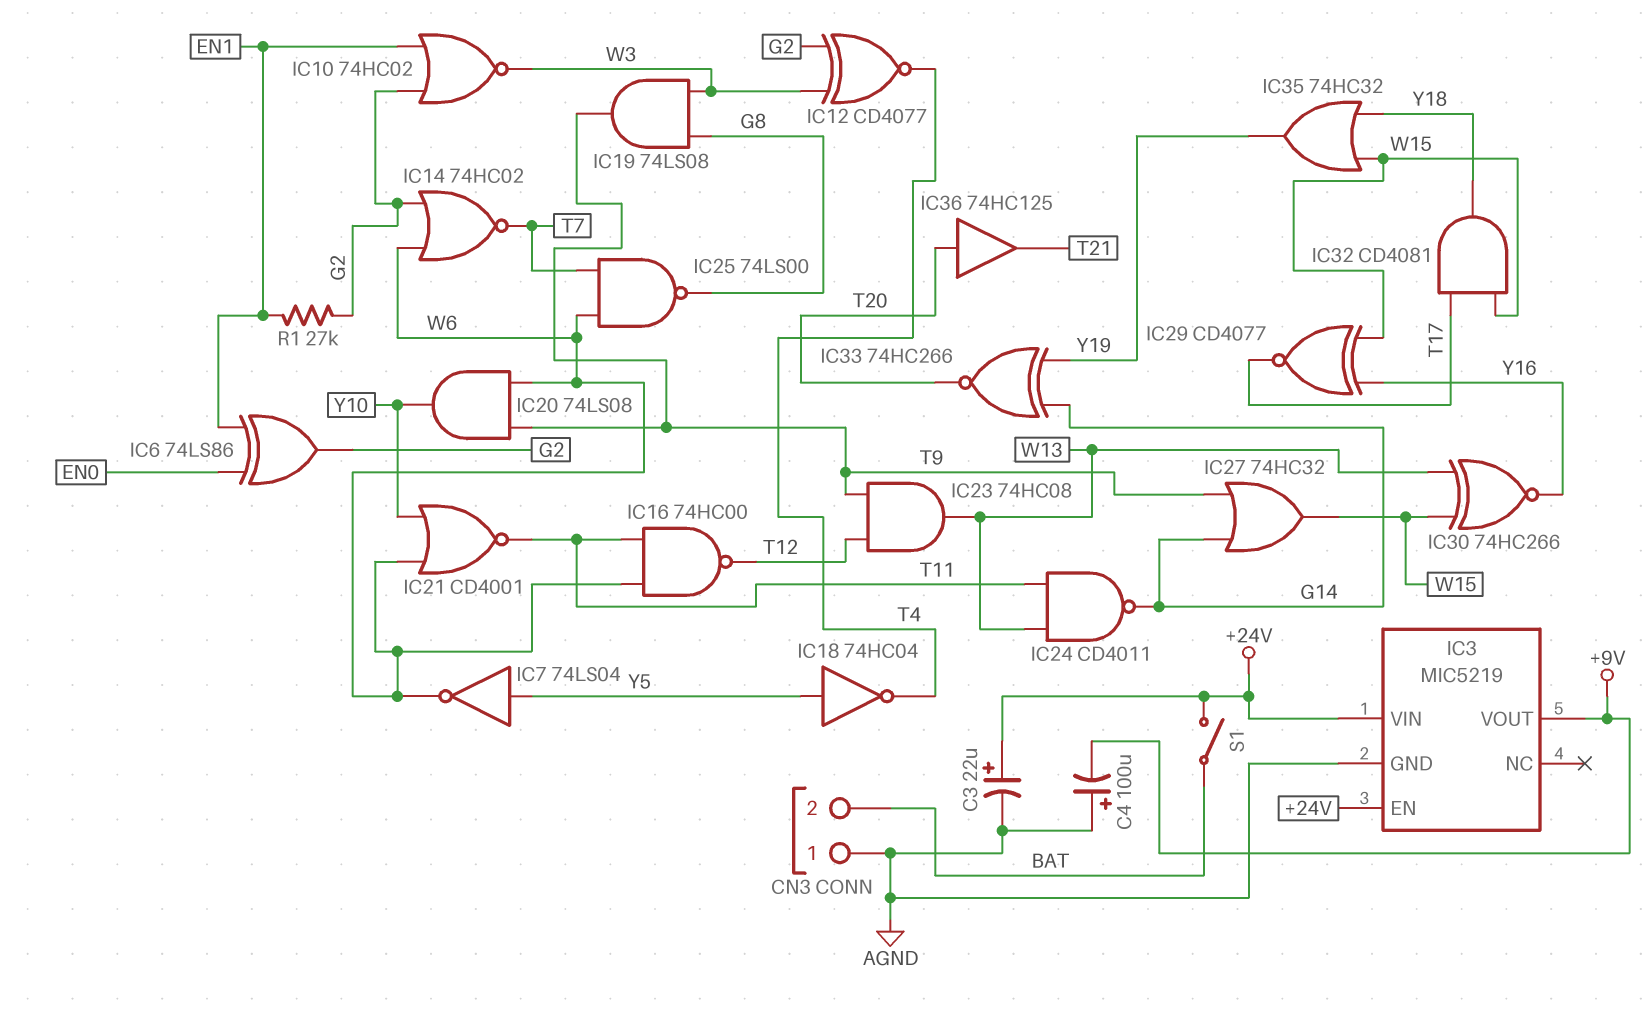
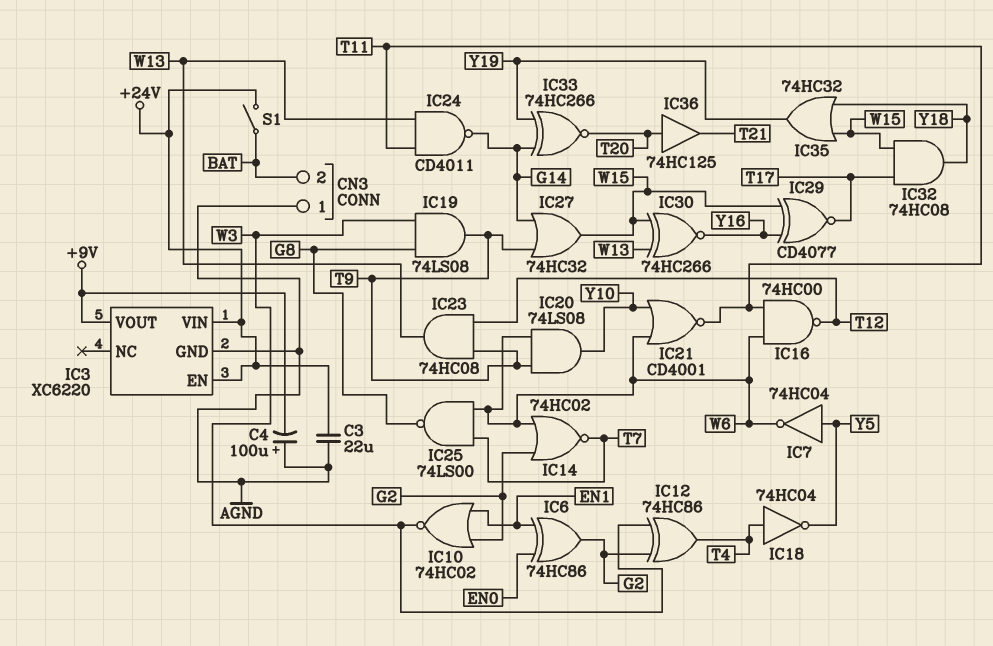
C3: 22uF (plus +24V, minus AGND) -> 22uF (+24V, AGND)
IC3: MIC5219 -> XC6220
IC6: XOR 74LS86 (in EN0, in EN1, out G2) -> XOR 74HC86 (in EN0, in EN1, out G2)
IC7: NOT 74LS04 (in Y5, out W6) -> NOT 74HC04 (in Y5, out W6)
IC12: XNOR CD4077 (in G2, in W3, out T4) -> XOR 74HC86 (in G2, in W3, out T4)
IC18: NOT 74HC04 (in Y5, out T4) -> NOT 74HC04 (in T4, out Y5)
IC32: AND CD4081 (in T17, in W15, out Y18) -> AND 74HC08 (in T17, in W15, out Y18)
R1: 27k (EN1, G2) -> none

